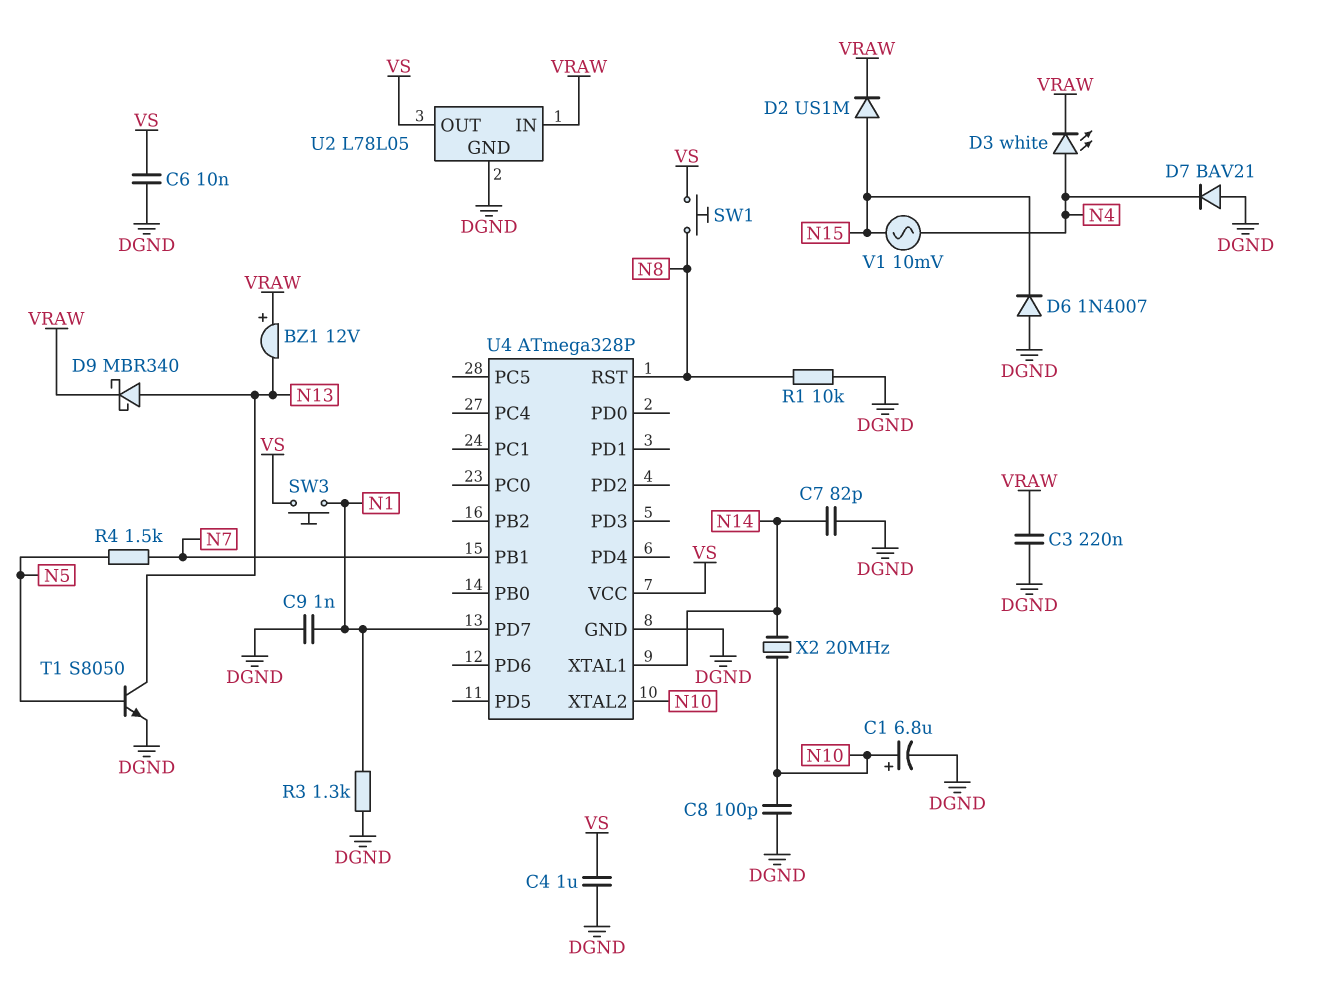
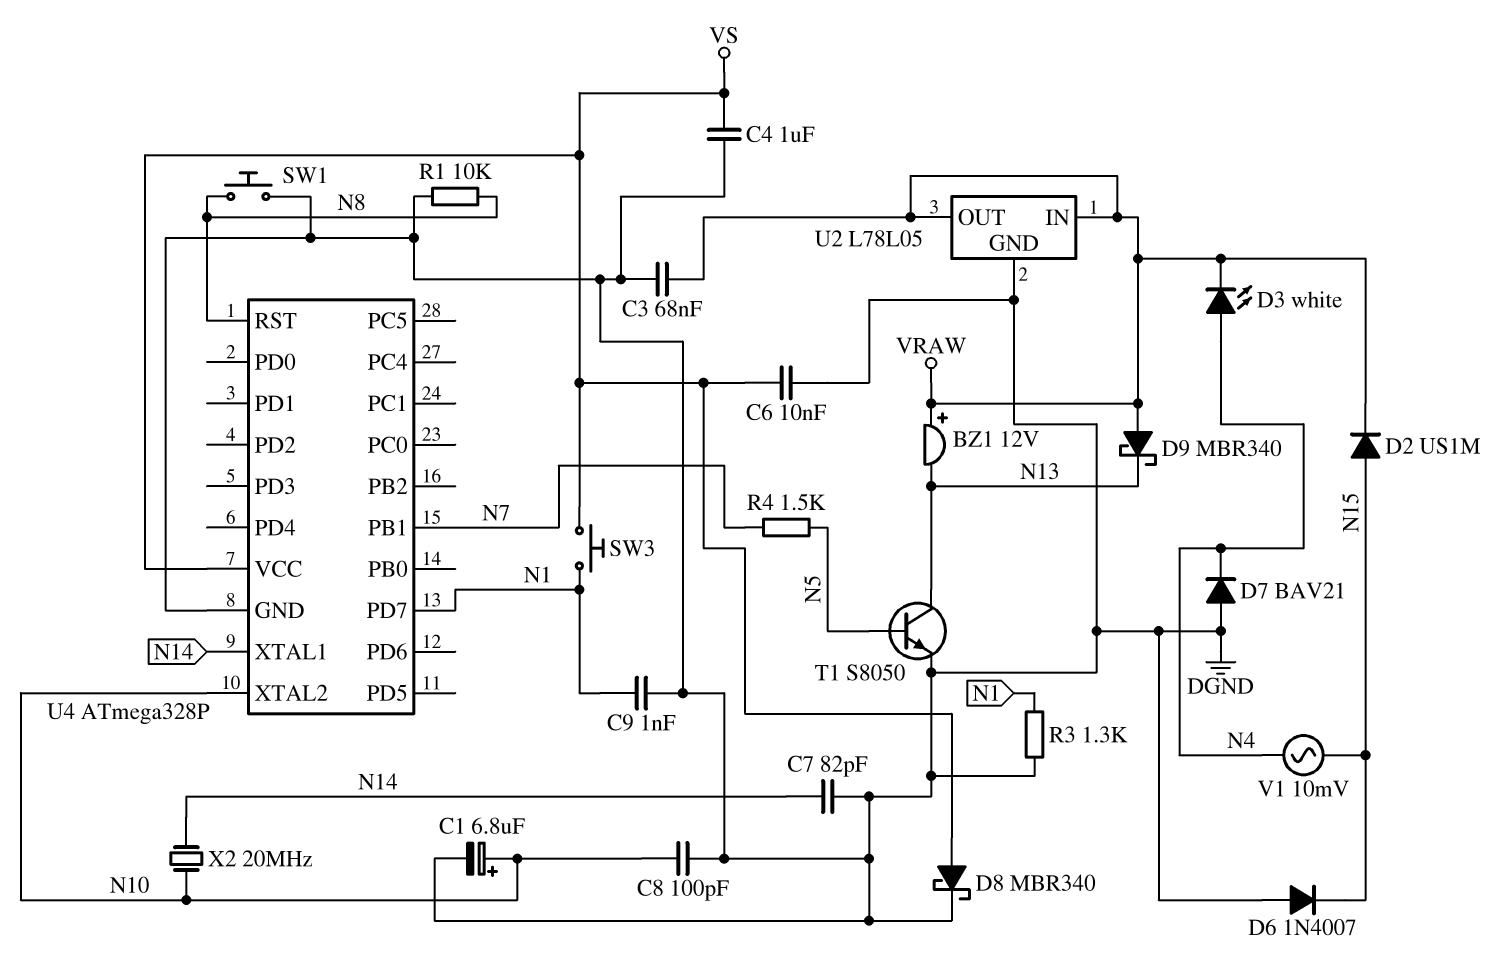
C3: 220nF (DGND, VRAW) -> 68nF (DGND, VRAW)
D8: none -> schottky MBR340 (A VS, K DGND)
D9: schottky MBR340 (A N13, K VRAW) -> schottky MBR340 (A VRAW, K N13)
SW1: button (N8, VS) -> button (DGND, N8)
U2 pin OUT: VS -> VRAW

